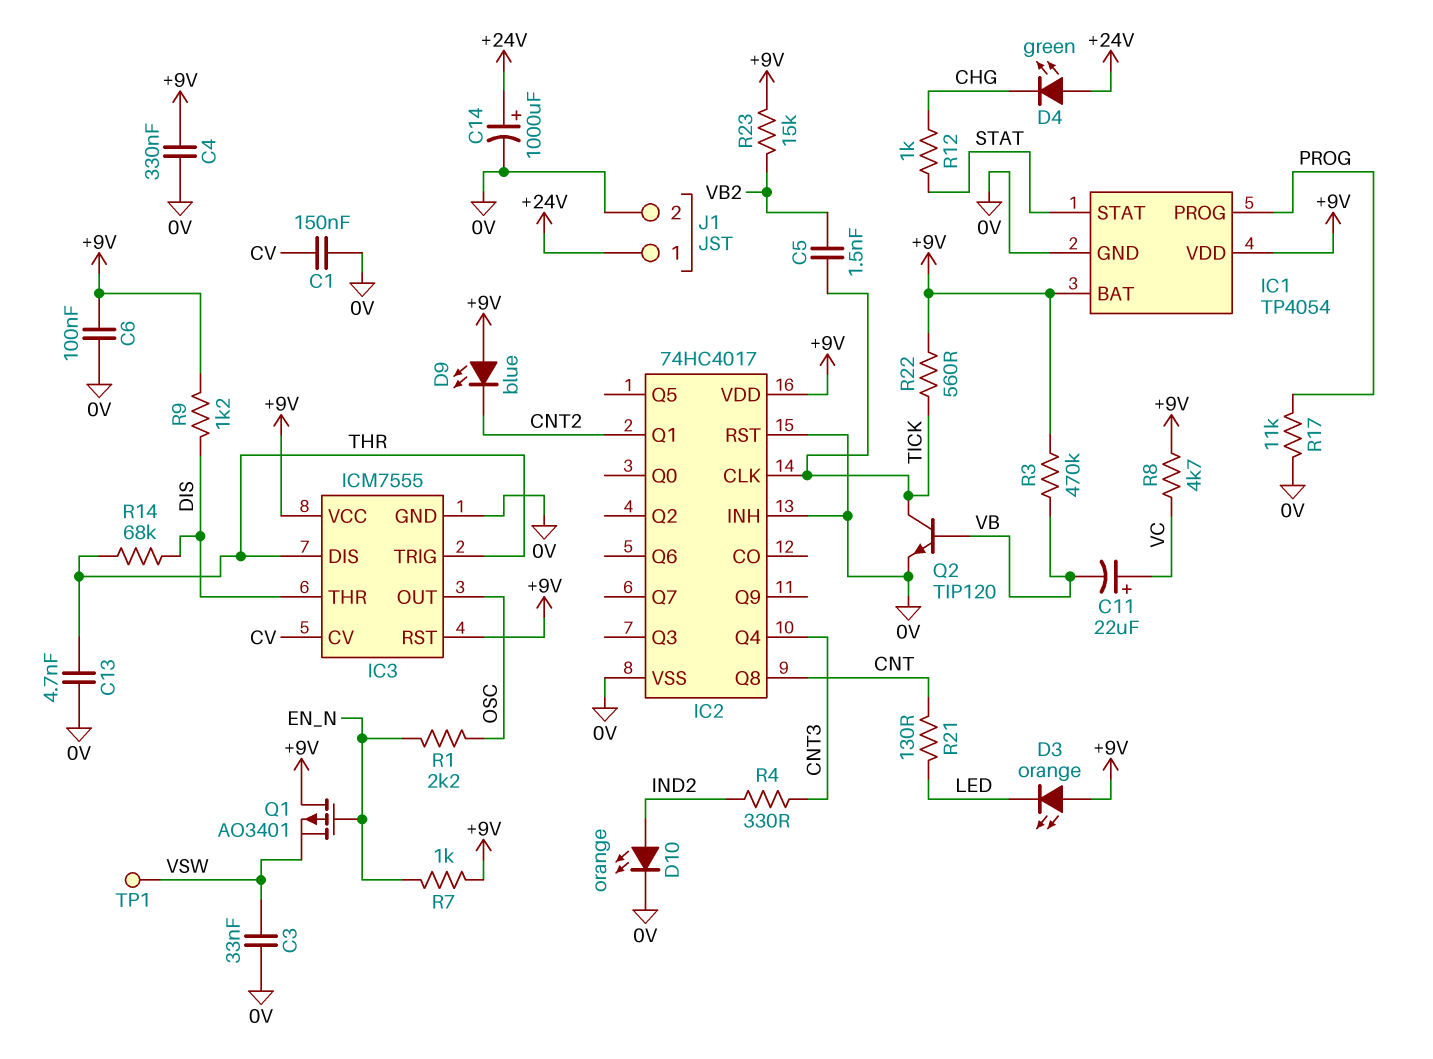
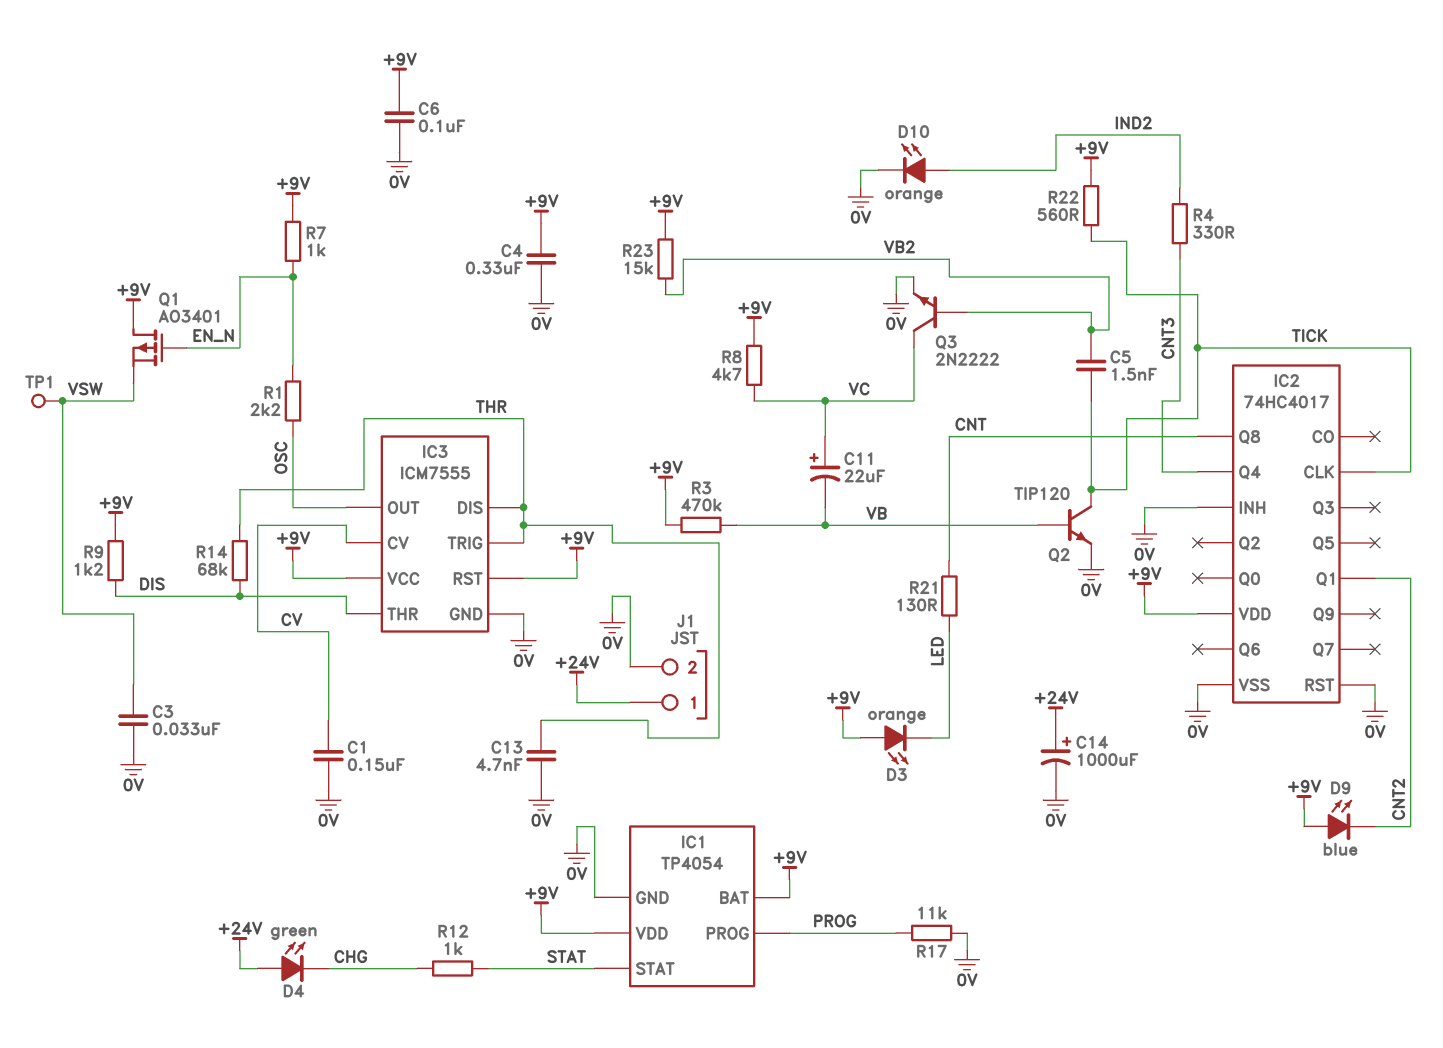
Q3: none -> NPN 2N2222 (B VB2, C VC, E 0V)

